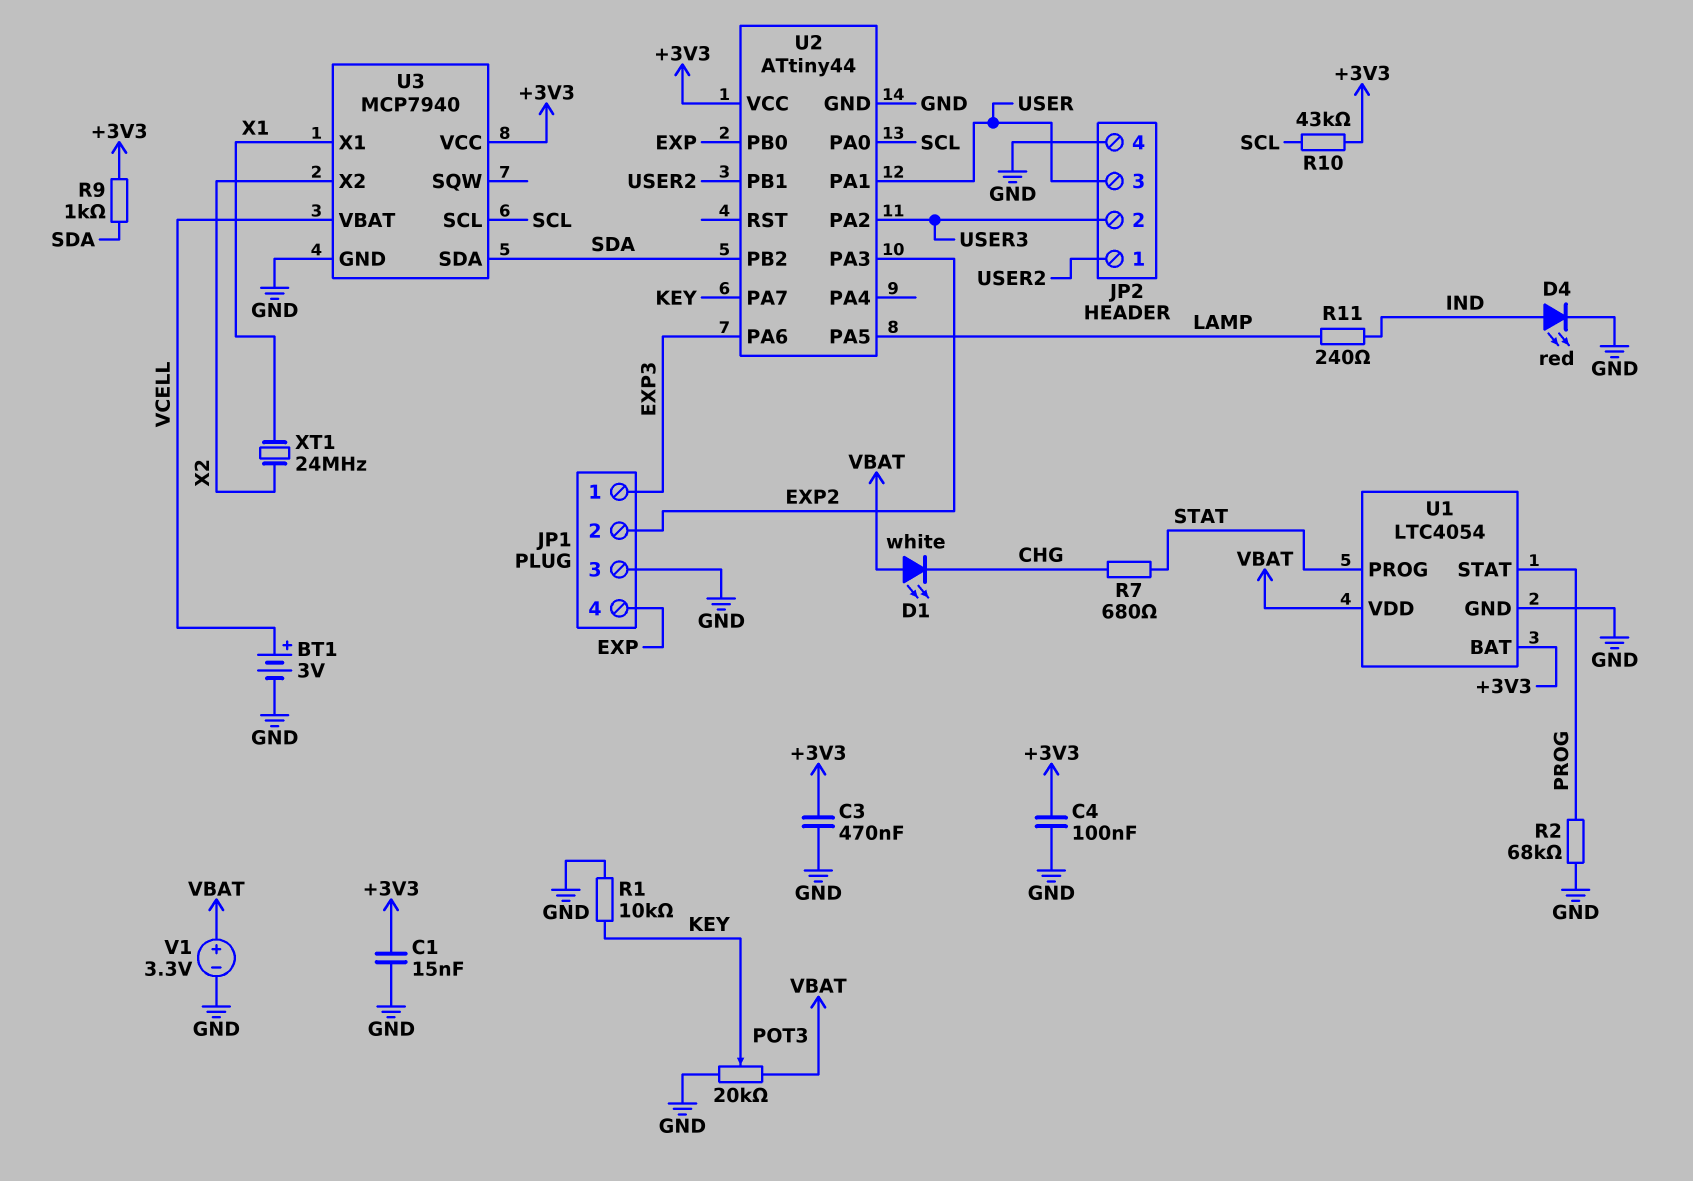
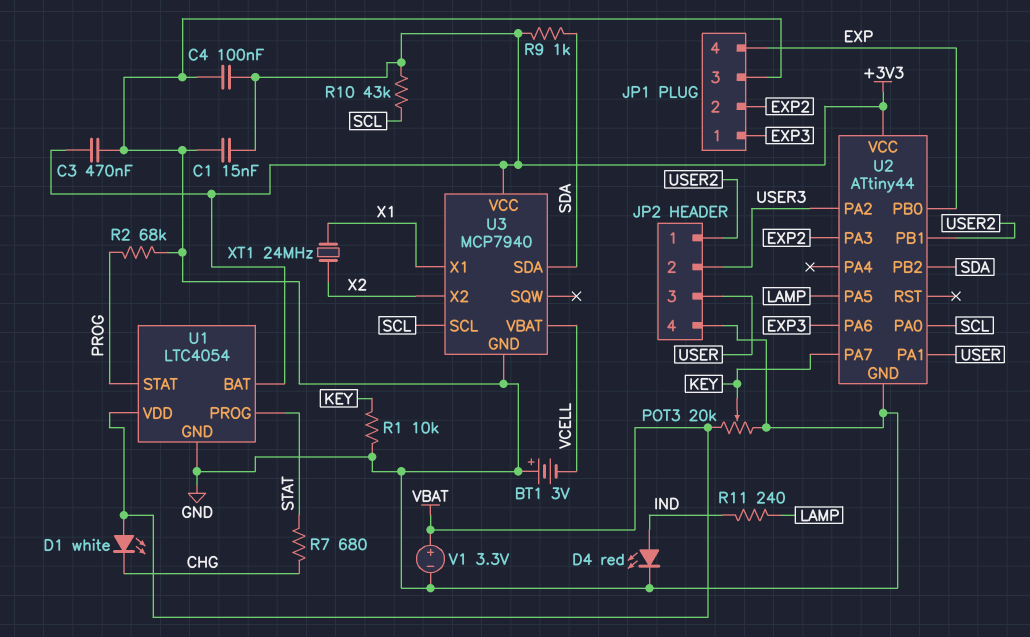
BT1: 3V (plus VCELL, minus GND) -> 3V (plus GND, minus VCELL)

